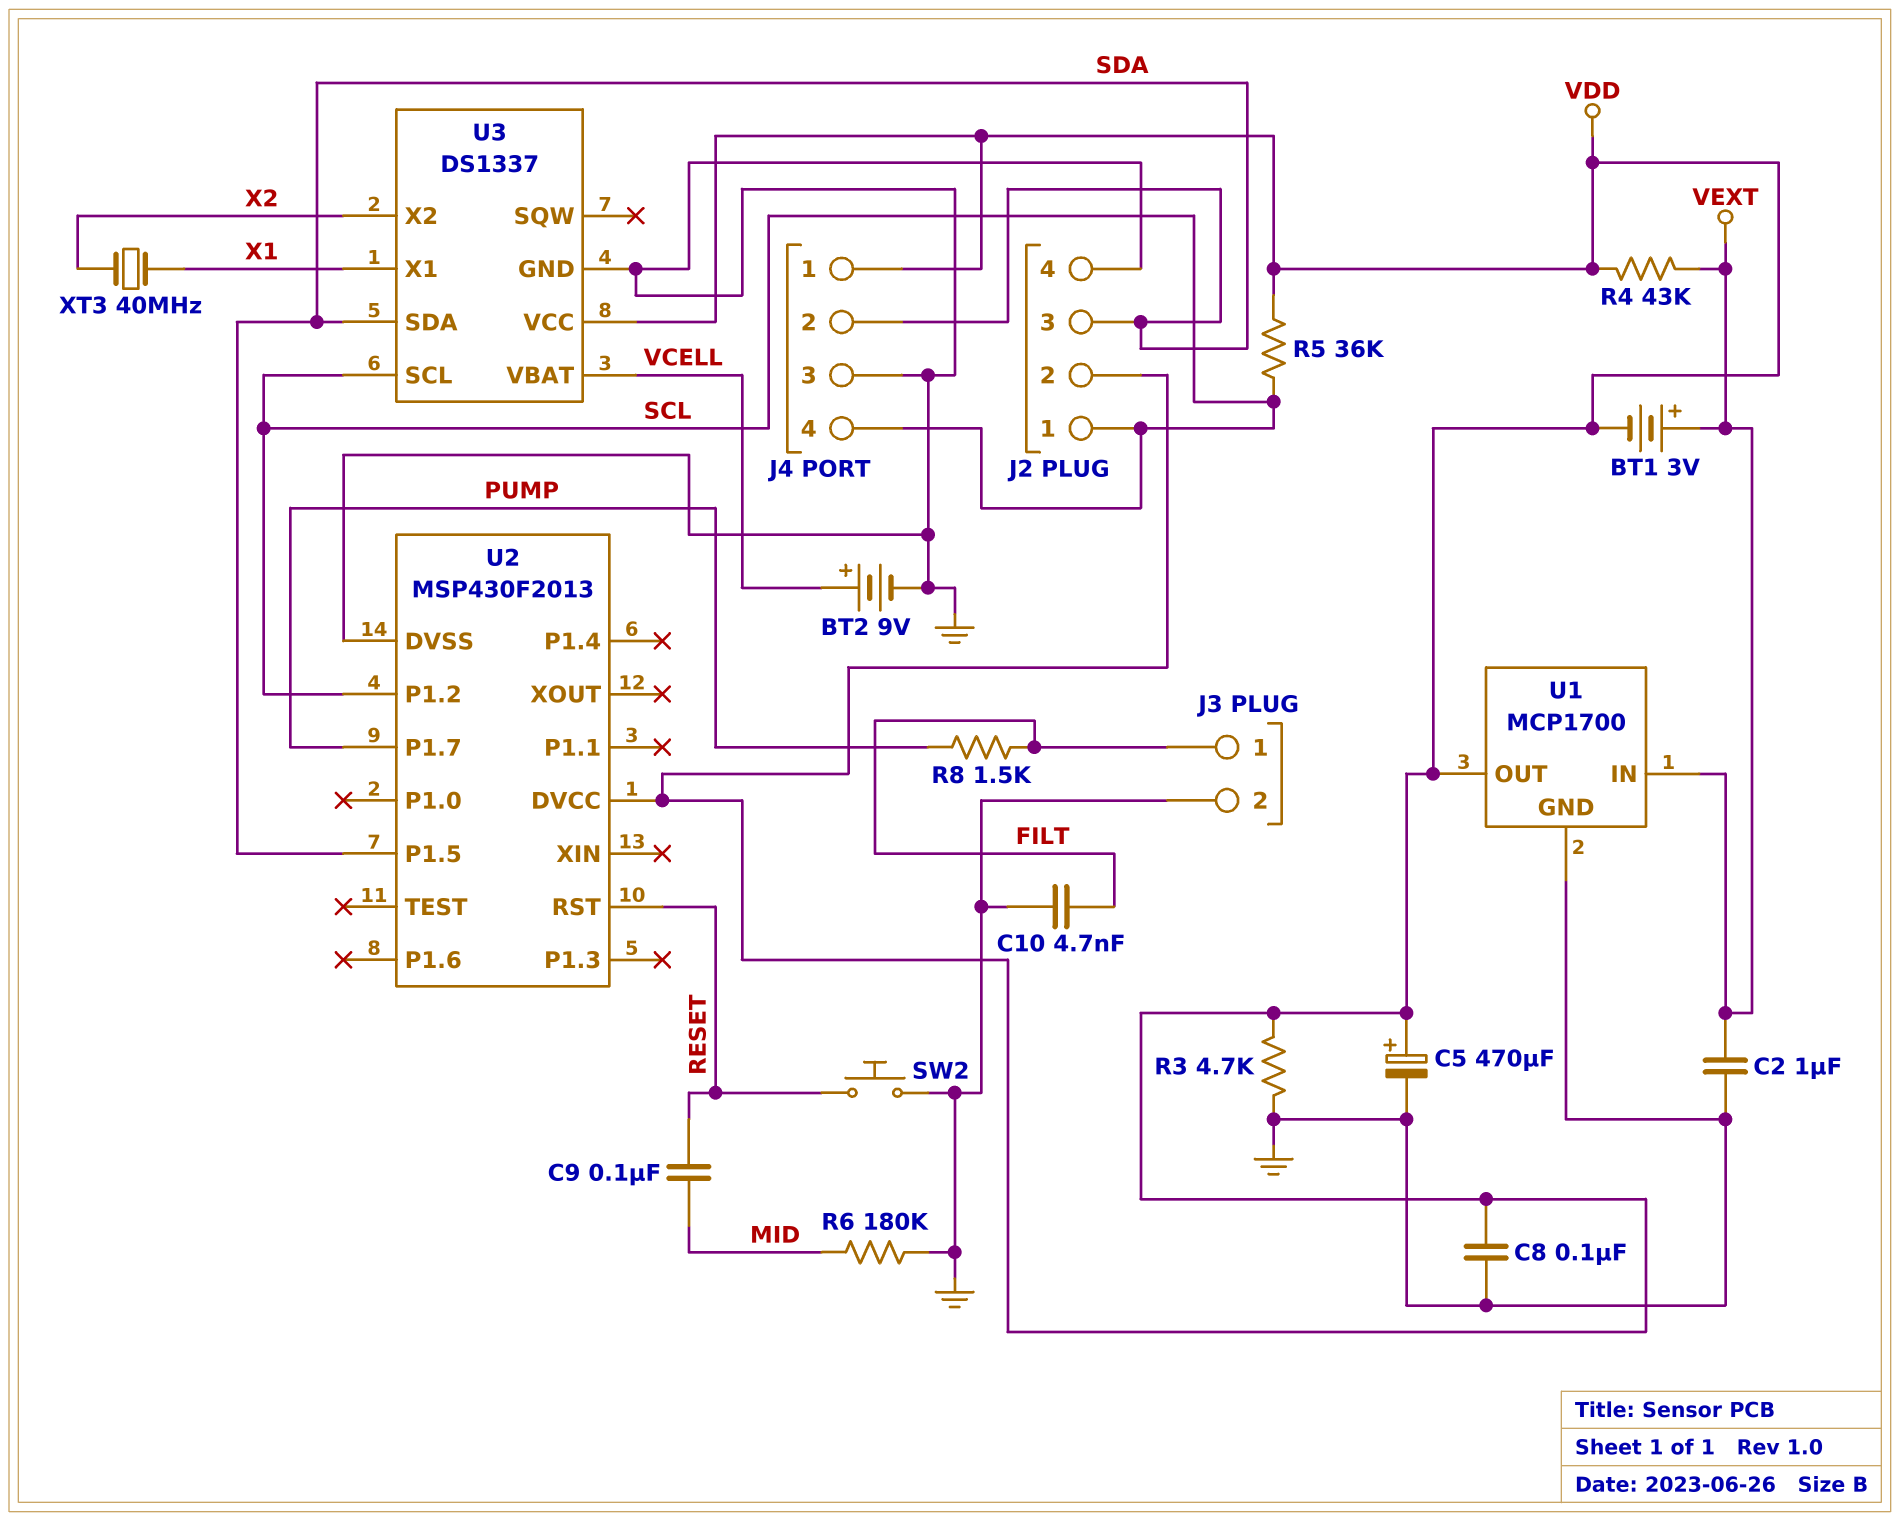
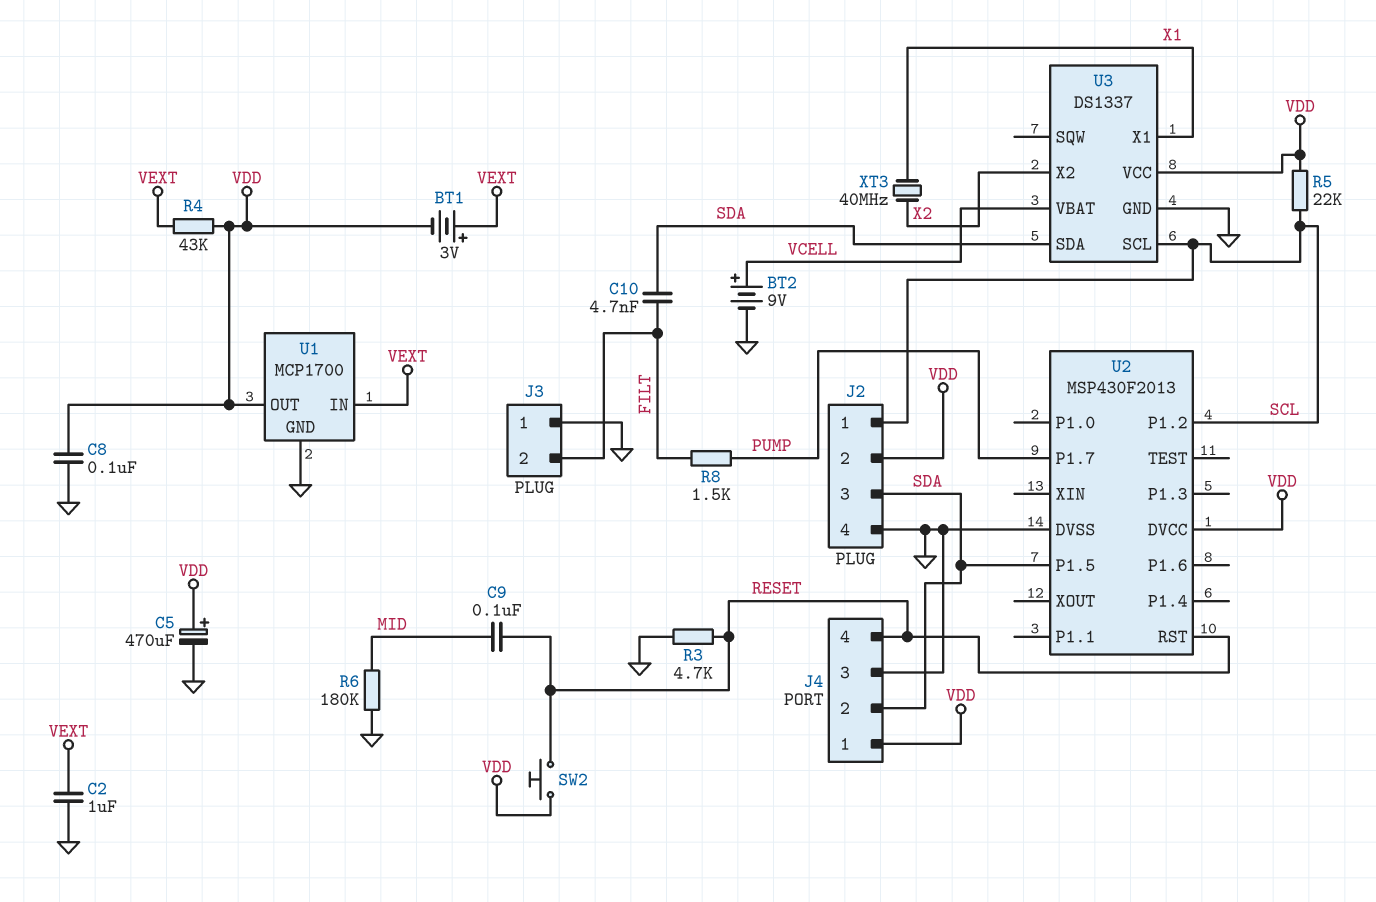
C10: 4.7nF (FILT, GND) -> 4.7nF (FILT, SDA)
J3 pin 1: FILT -> GND
J3 pin 2: GND -> FILT
J4 pin 4: SCL -> RESET
R3: 4.7k (GND, VDD) -> 4.7k (GND, RESET)
R5: 36k (SCL, VDD) -> 22k (SCL, VDD)
SW2: button (GND, RESET) -> button (RESET, VDD)

